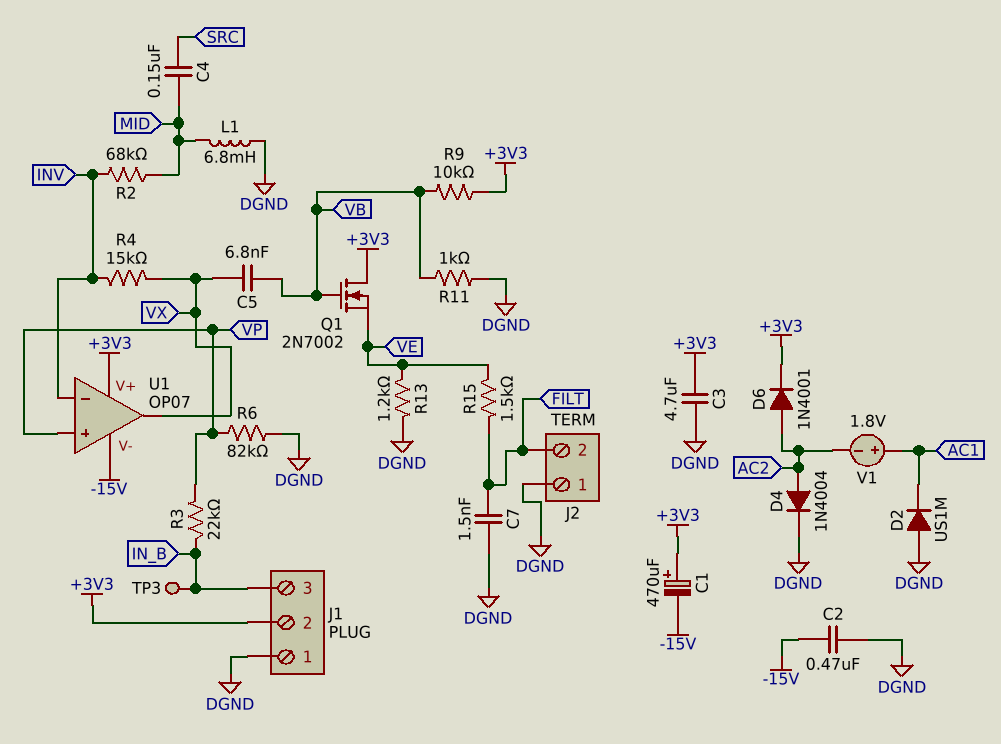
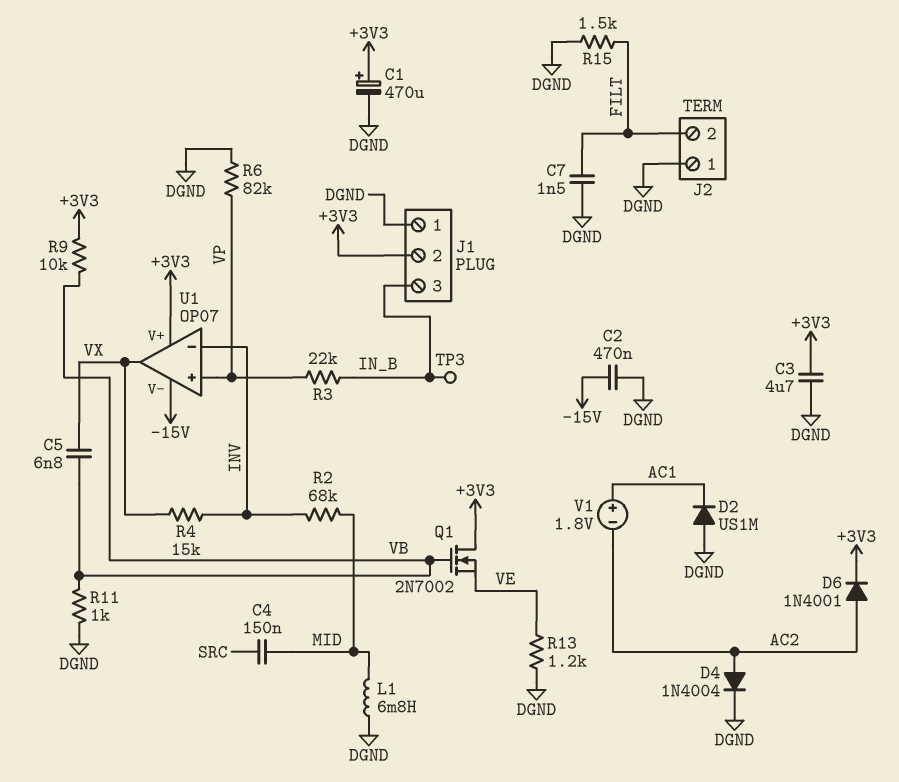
C1: 470uF (plus +3V3, minus -15V) -> 470uF (plus +3V3, minus DGND)
R15: 1.5k (FILT, VE) -> 1.5k (DGND, FILT)

